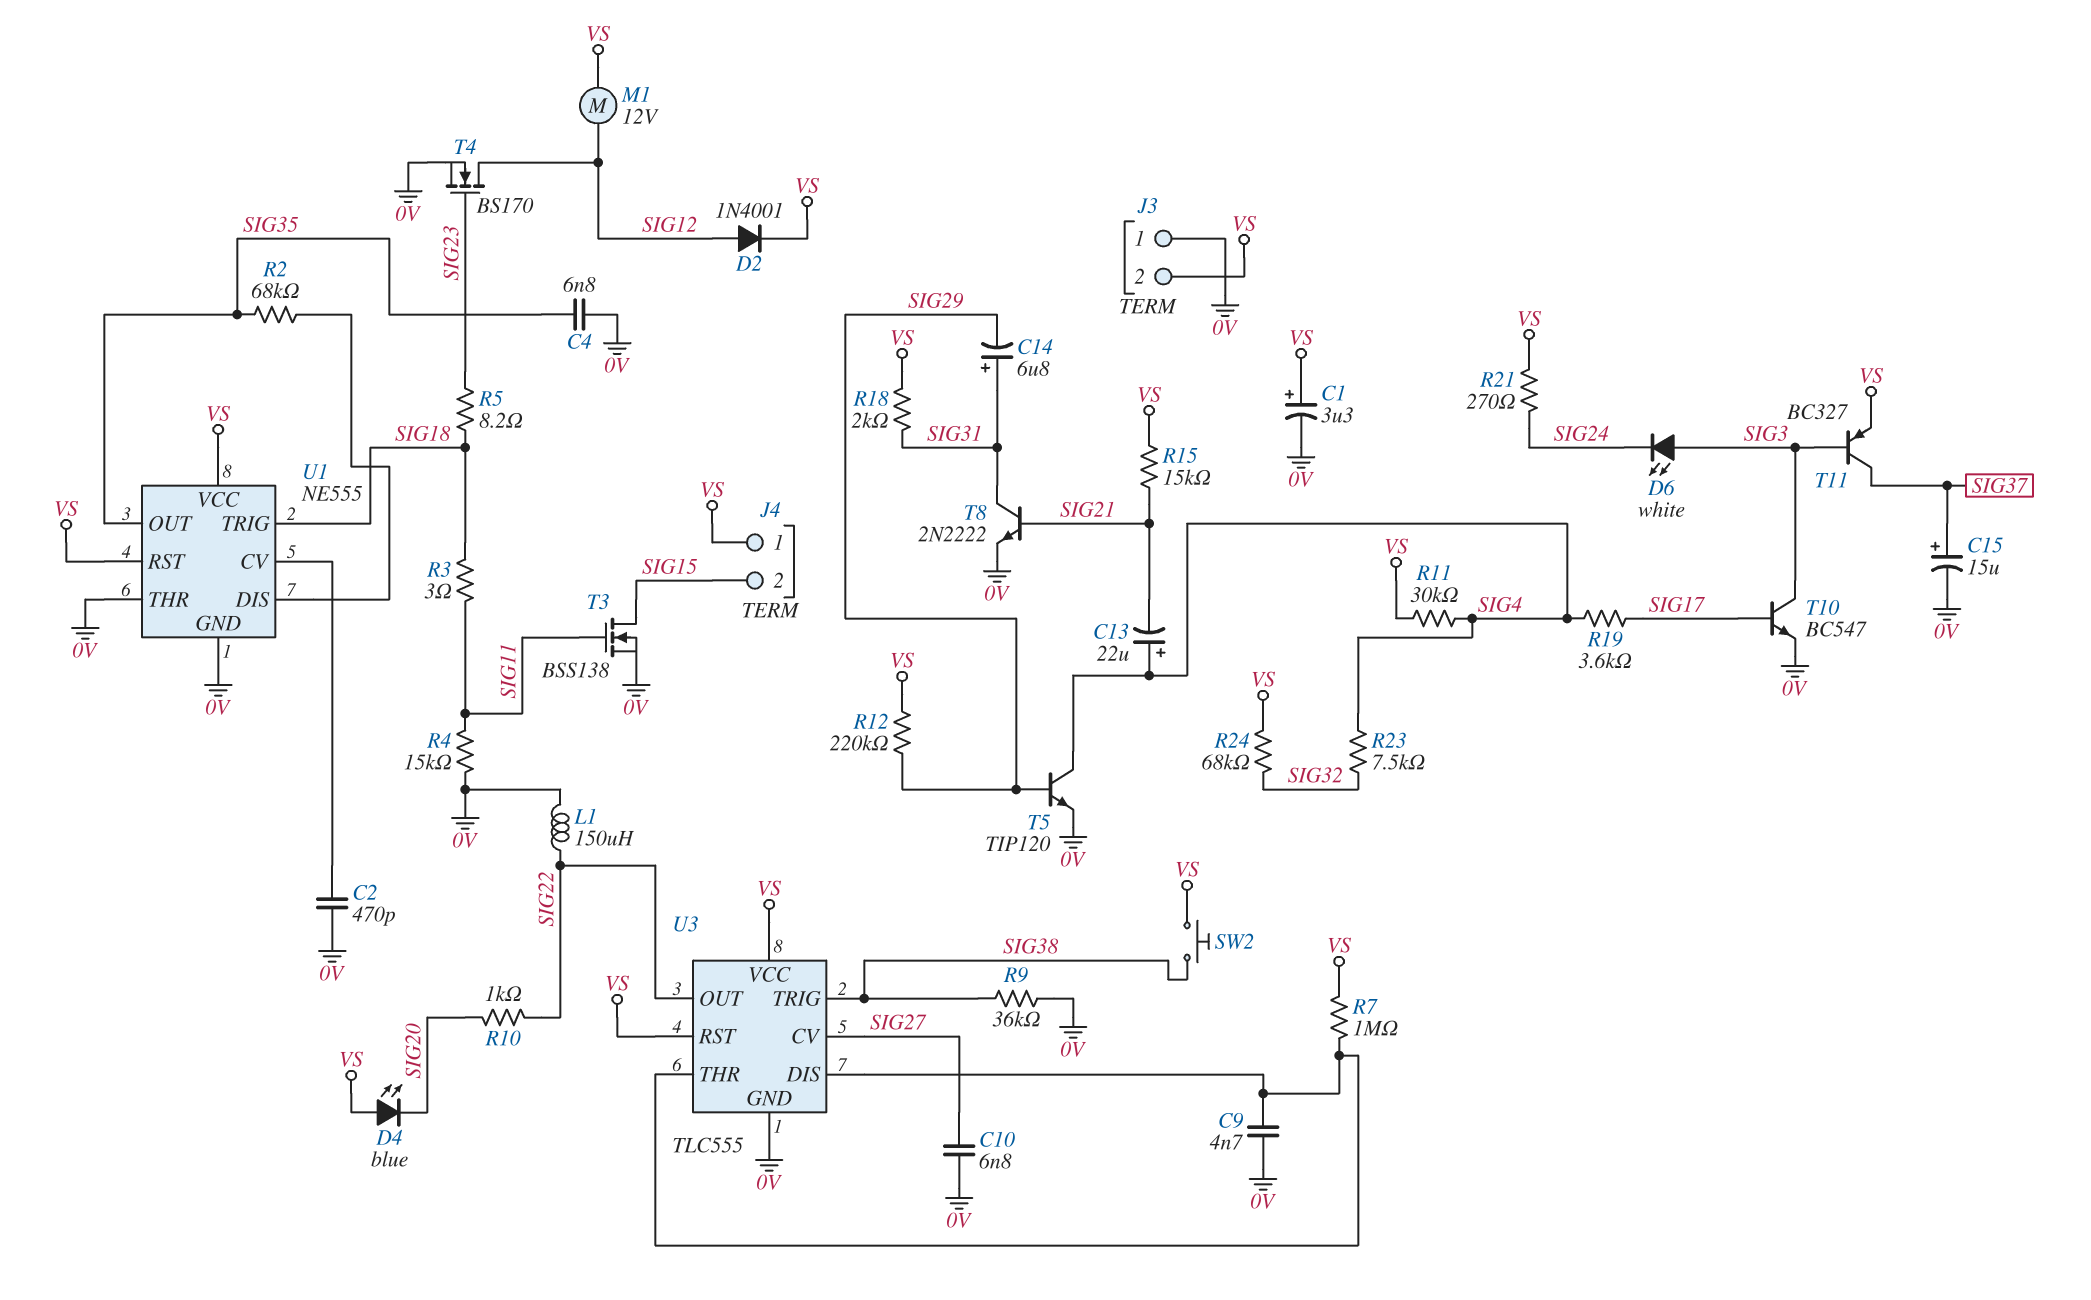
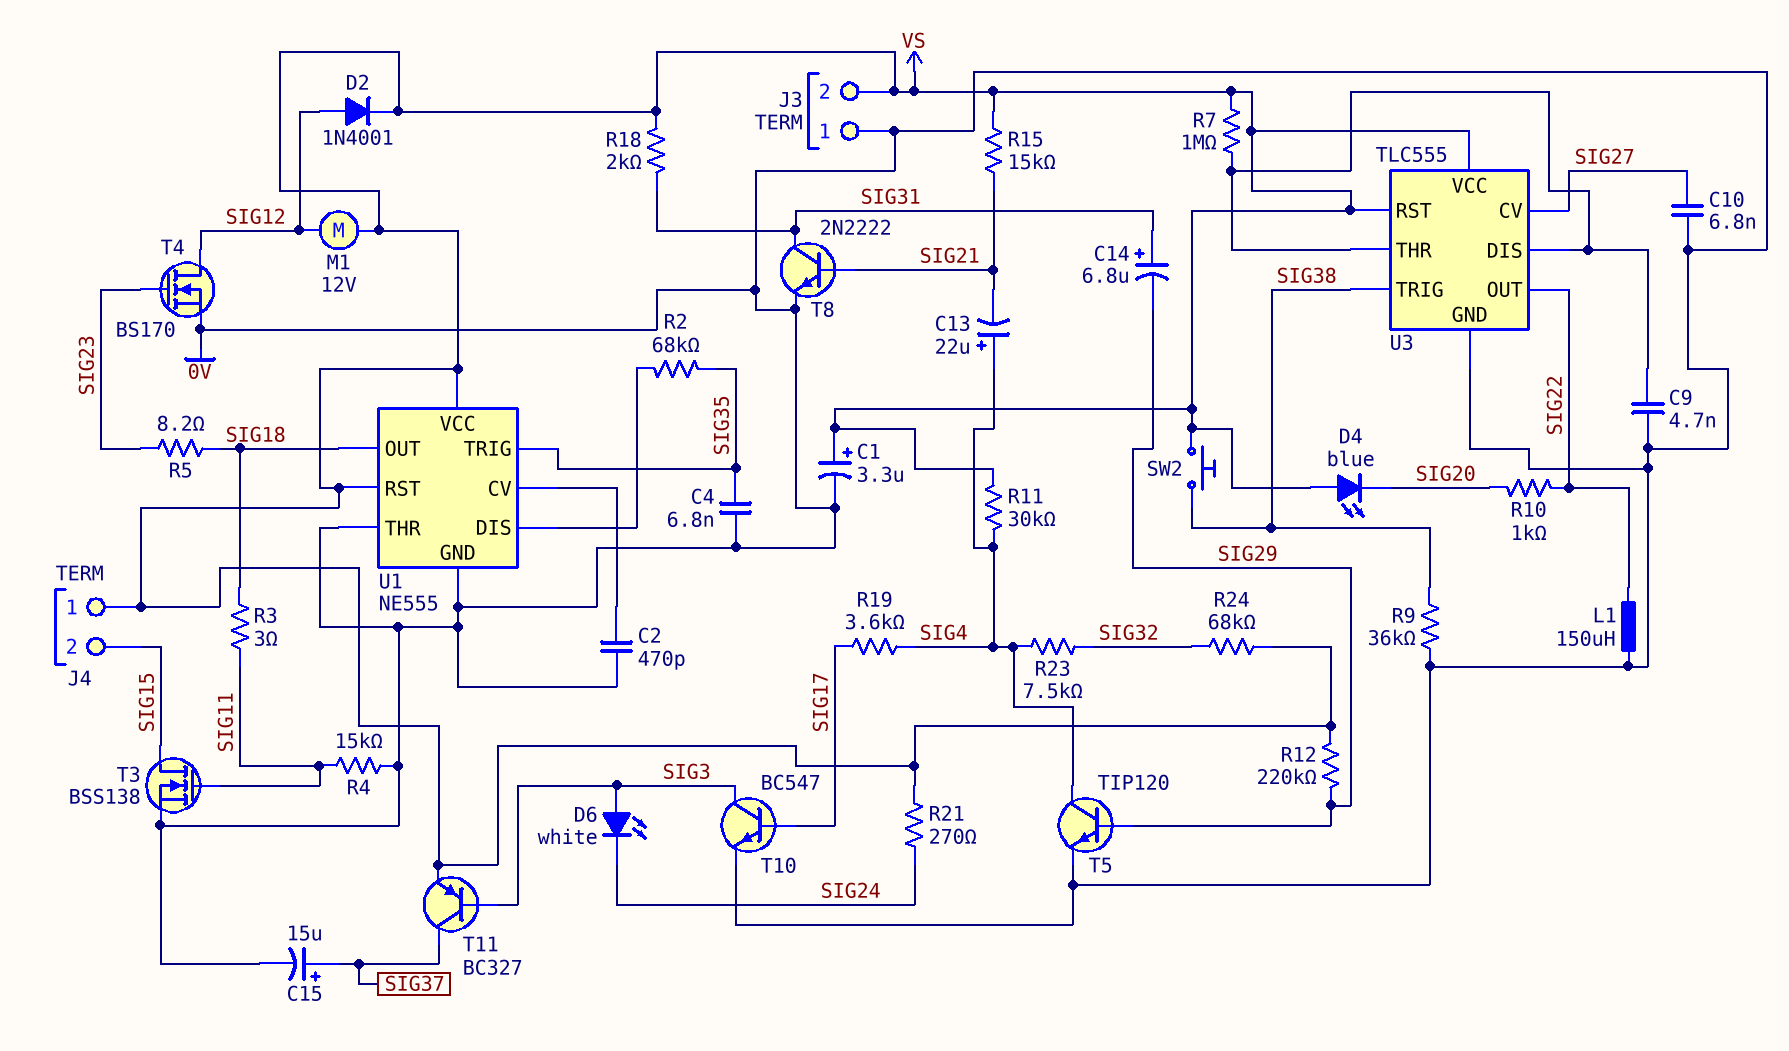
U1 pin OUT: SIG35 -> SIG18
U1 pin TRIG: SIG18 -> SIG35

